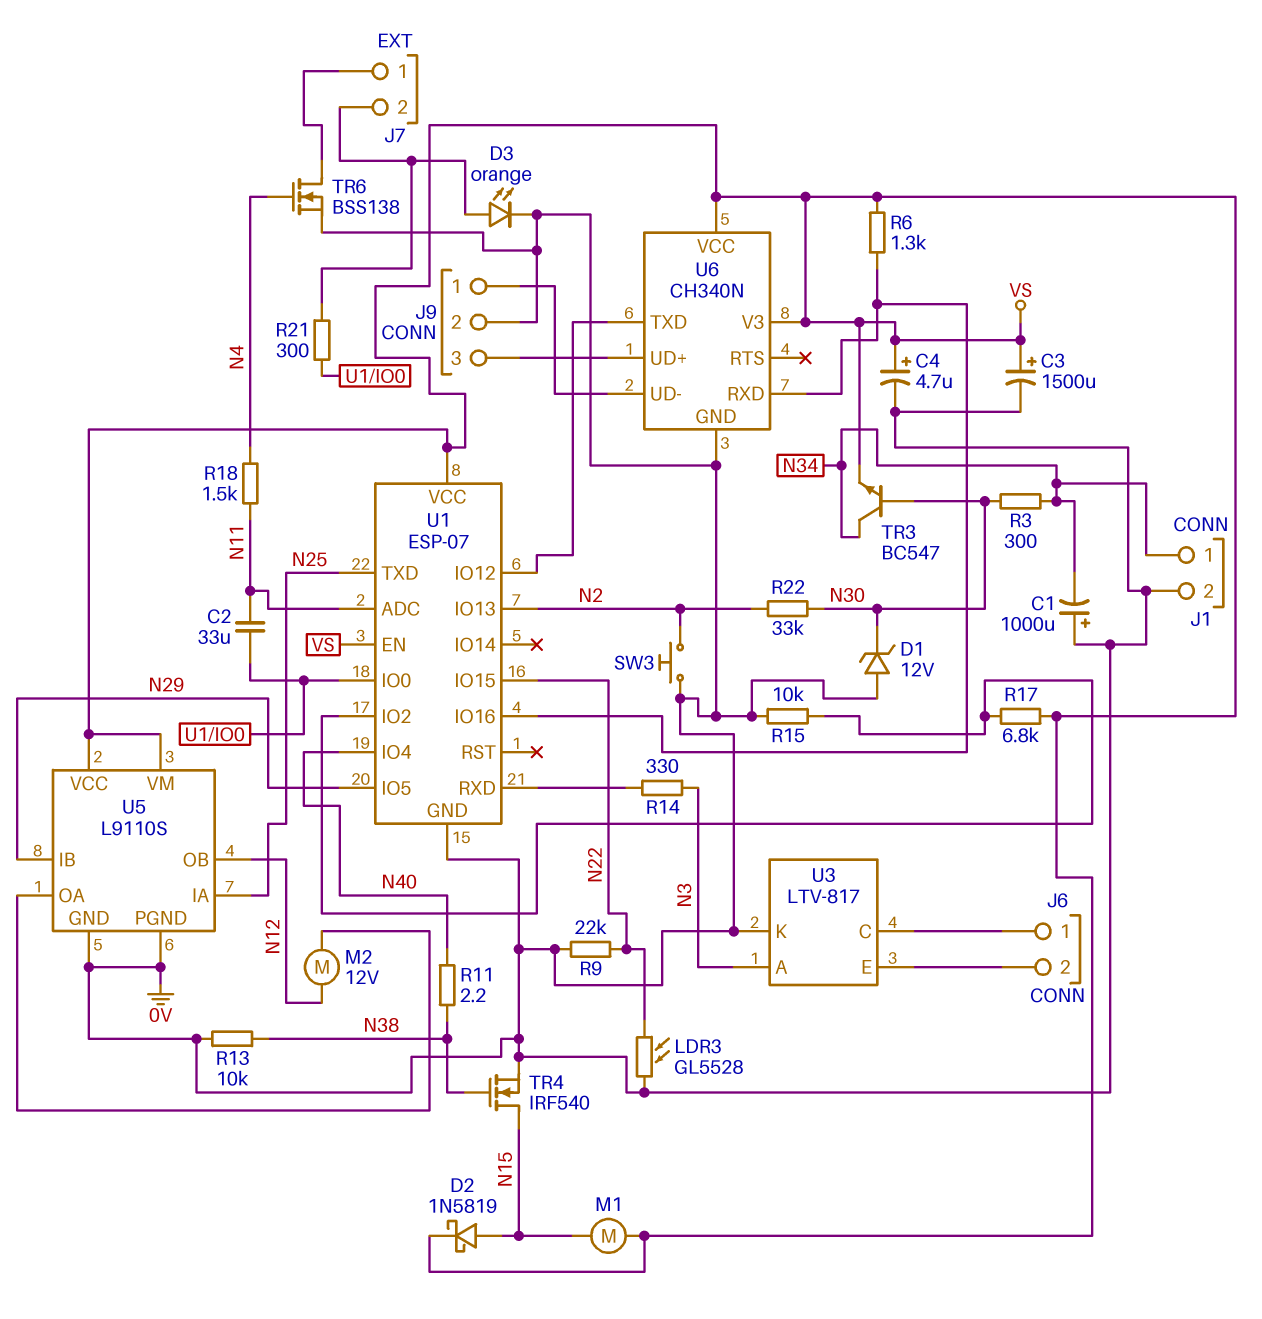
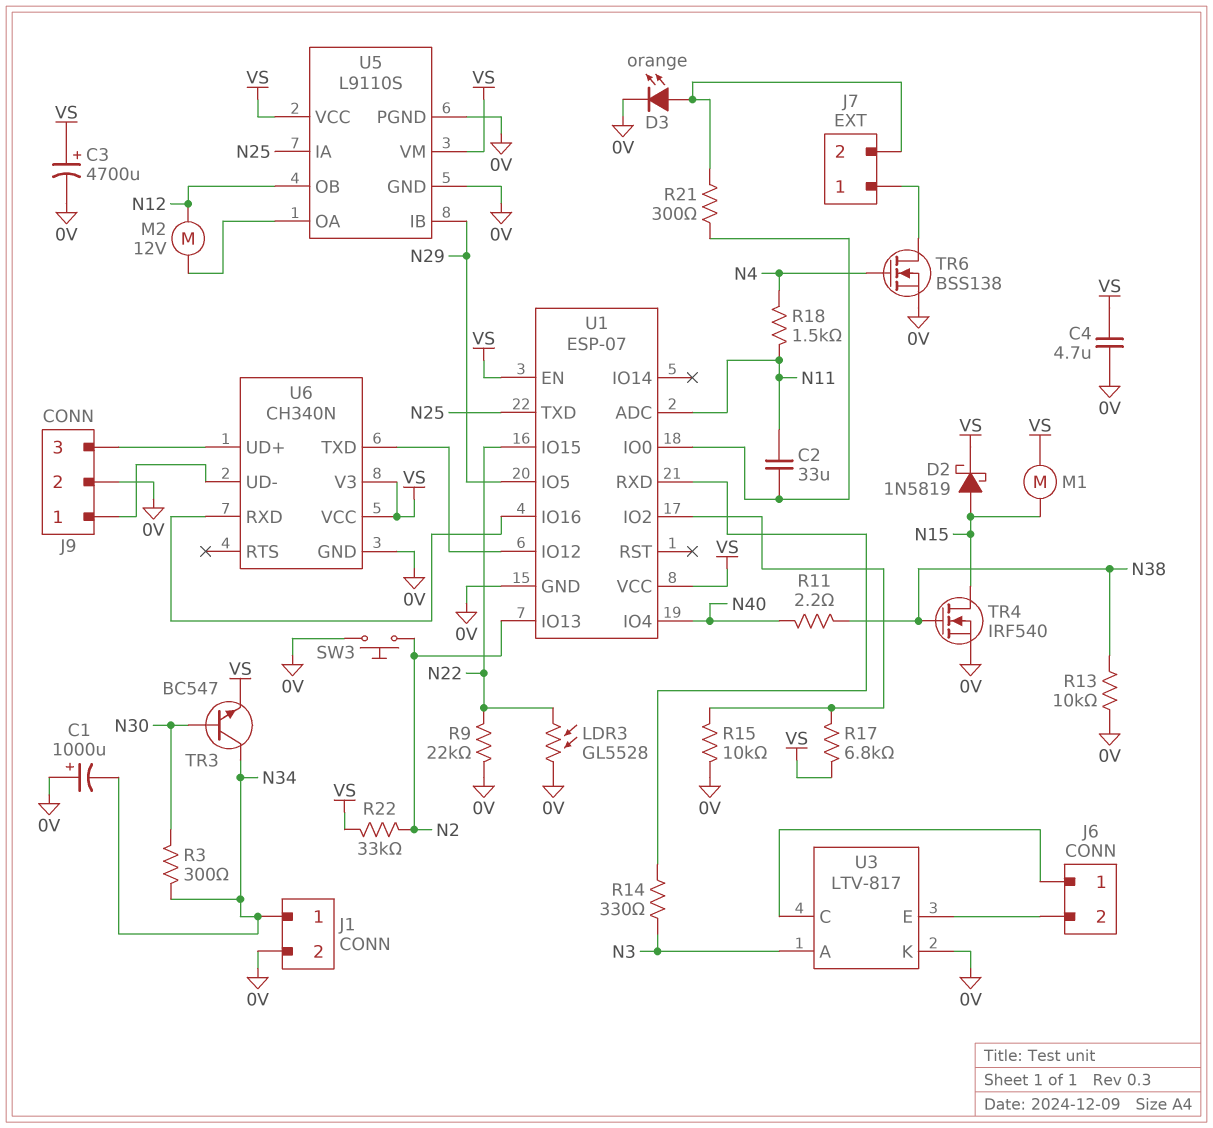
C3: 1500uF (plus VS, minus 0V) -> 4700uF (plus VS, minus 0V)
C4: 4.7uF (plus VS, minus 0V) -> 4.7uF (0V, VS)
D1: zener 12V (A 0V, K N30) -> none
R6: 1.3k (U1/IO16, VS) -> none
R22: 33k (N2, N30) -> 33k (N2, VS)

